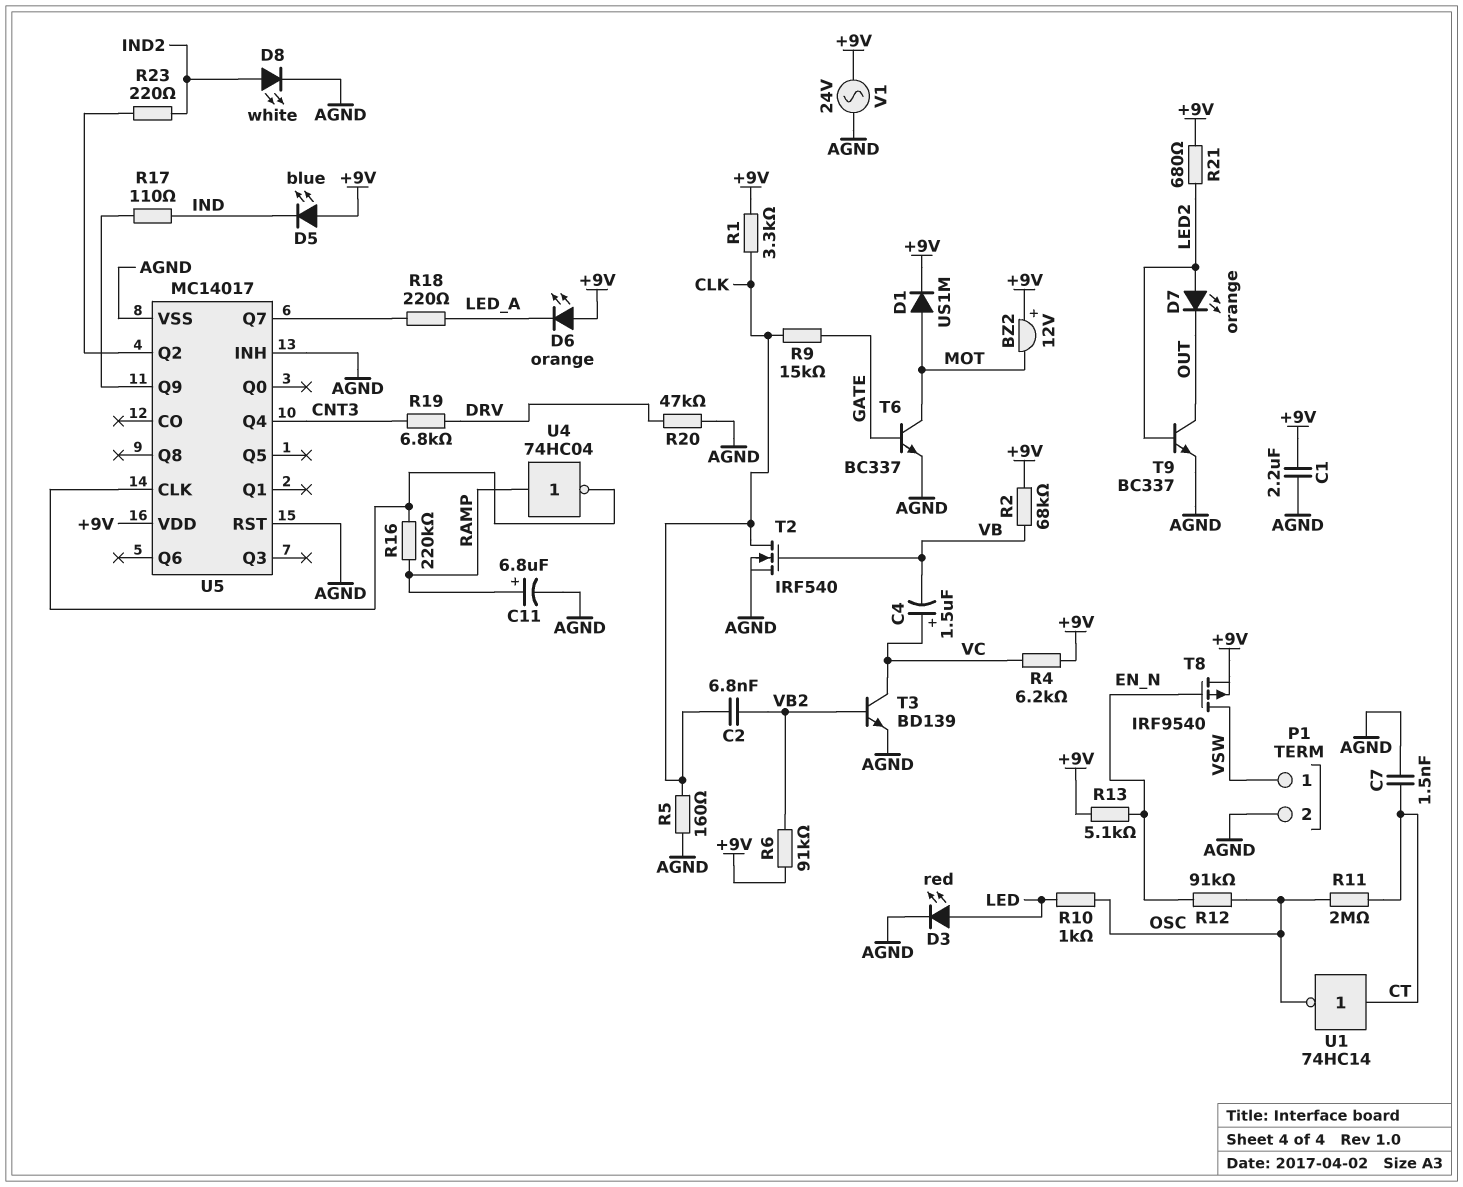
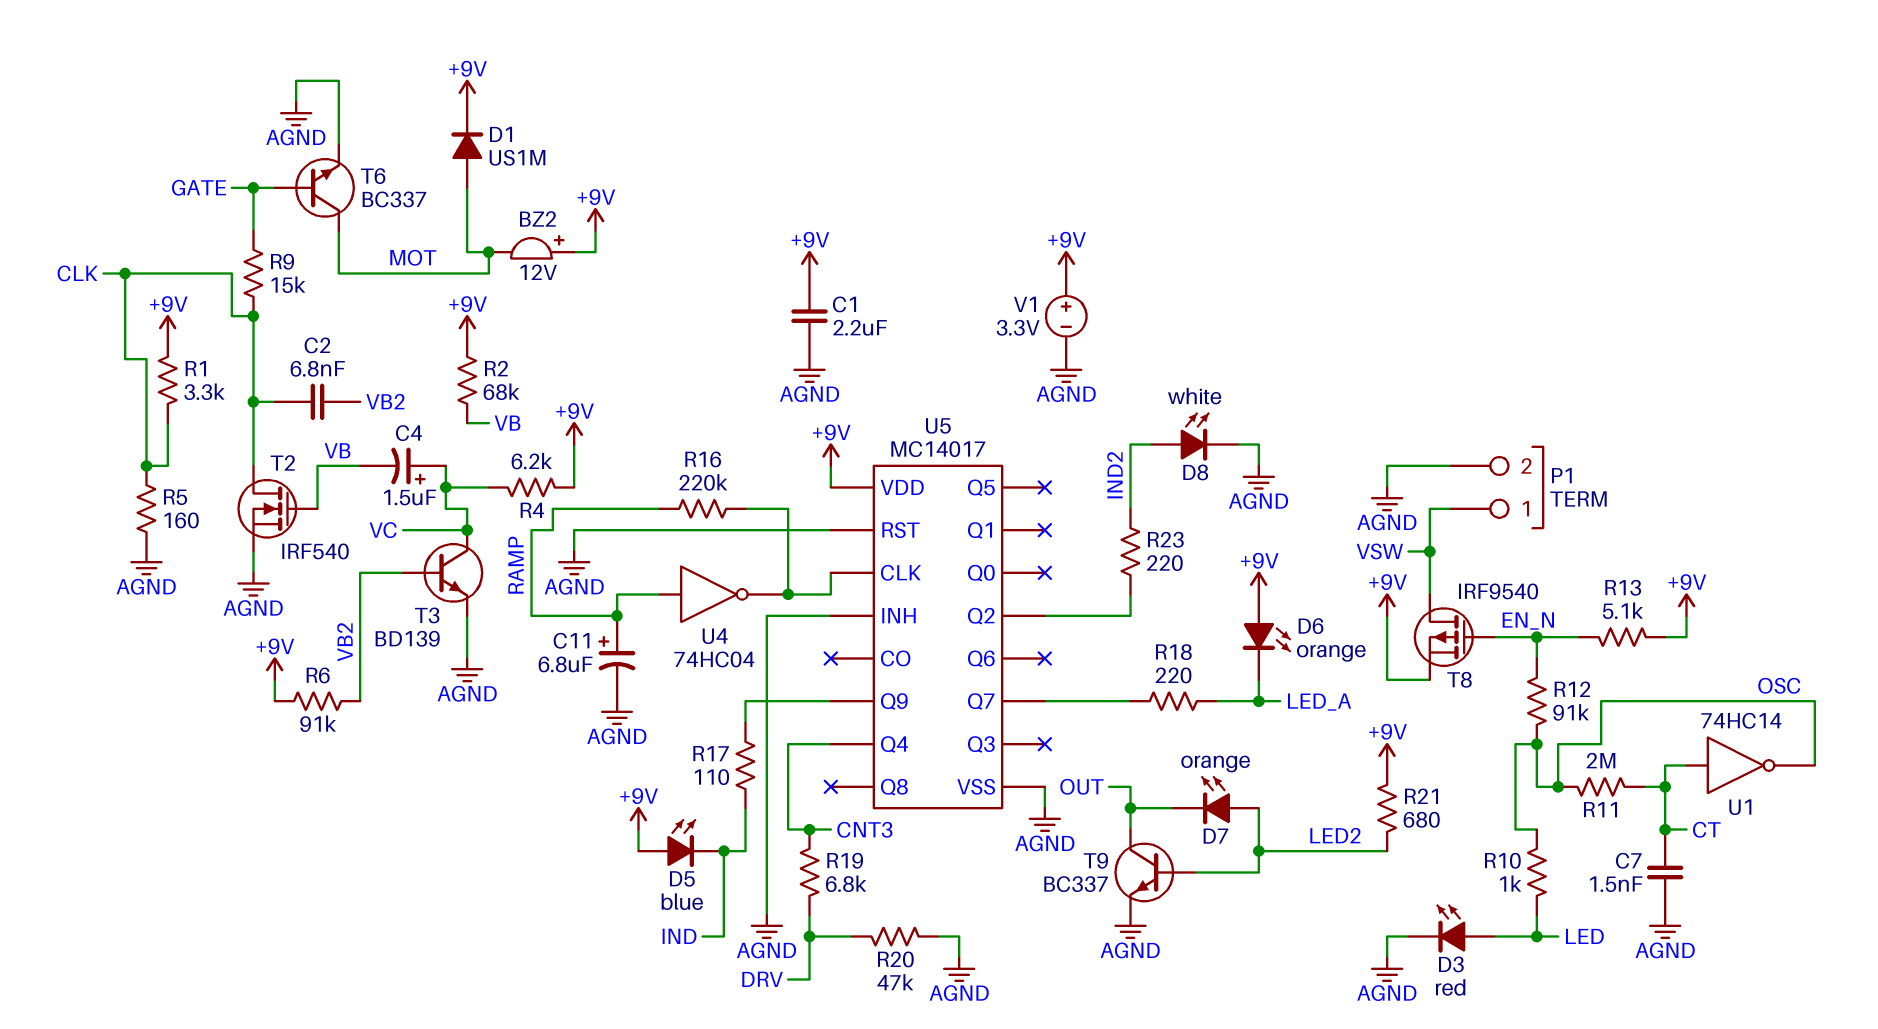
V1: AC 24V (+9V, AGND) -> 3.3V (plus +9V, minus AGND)

